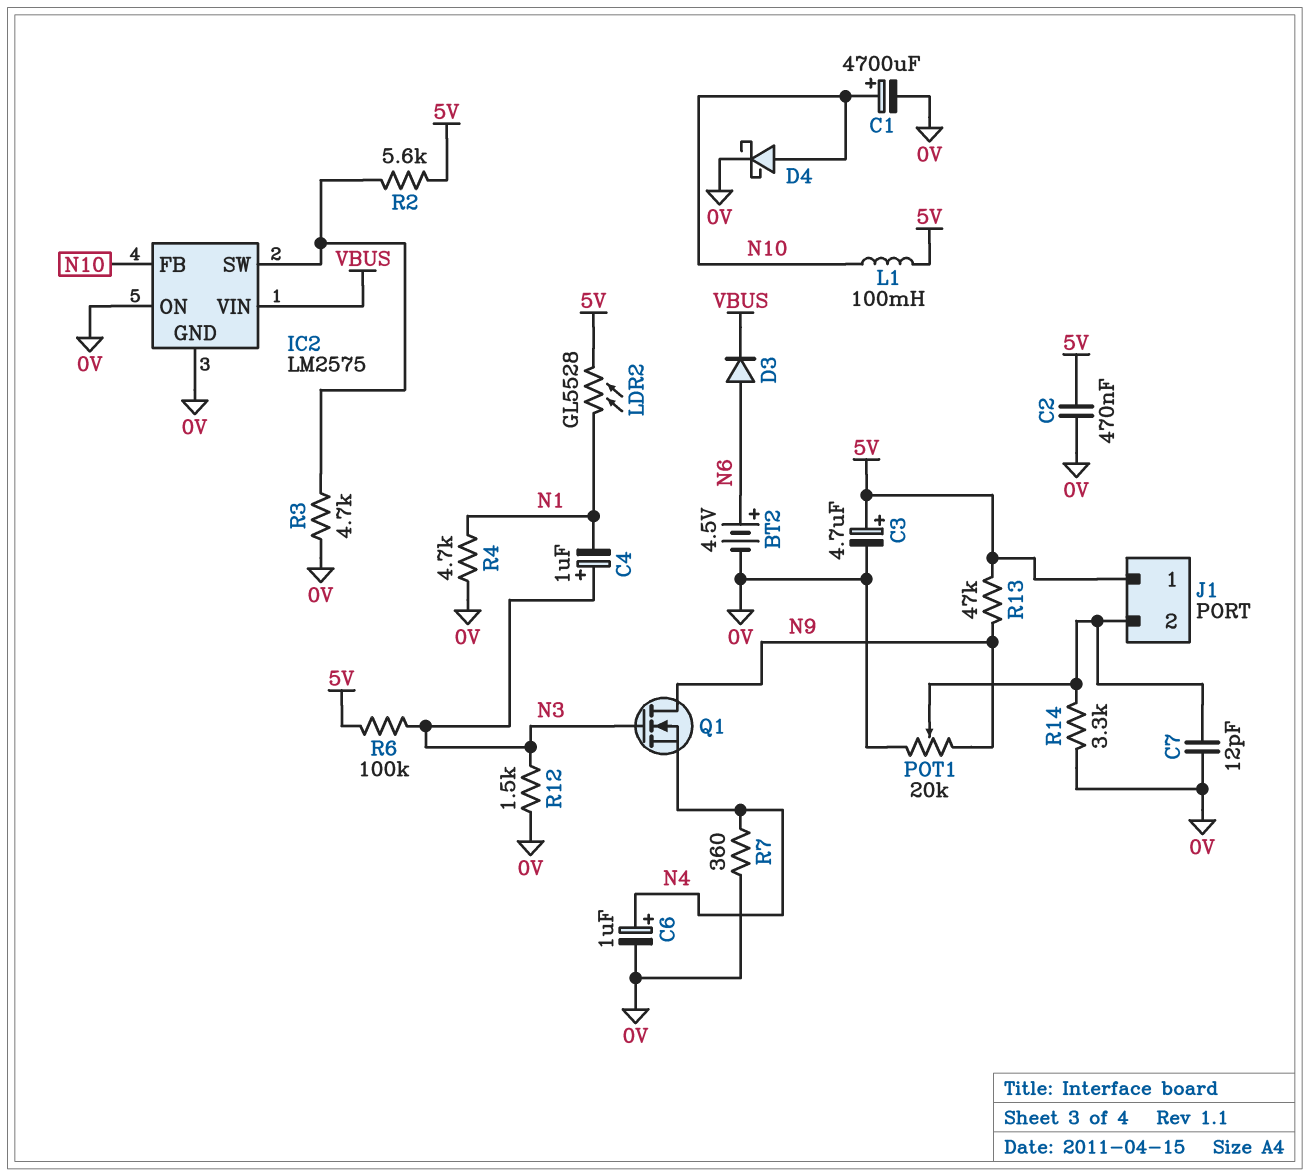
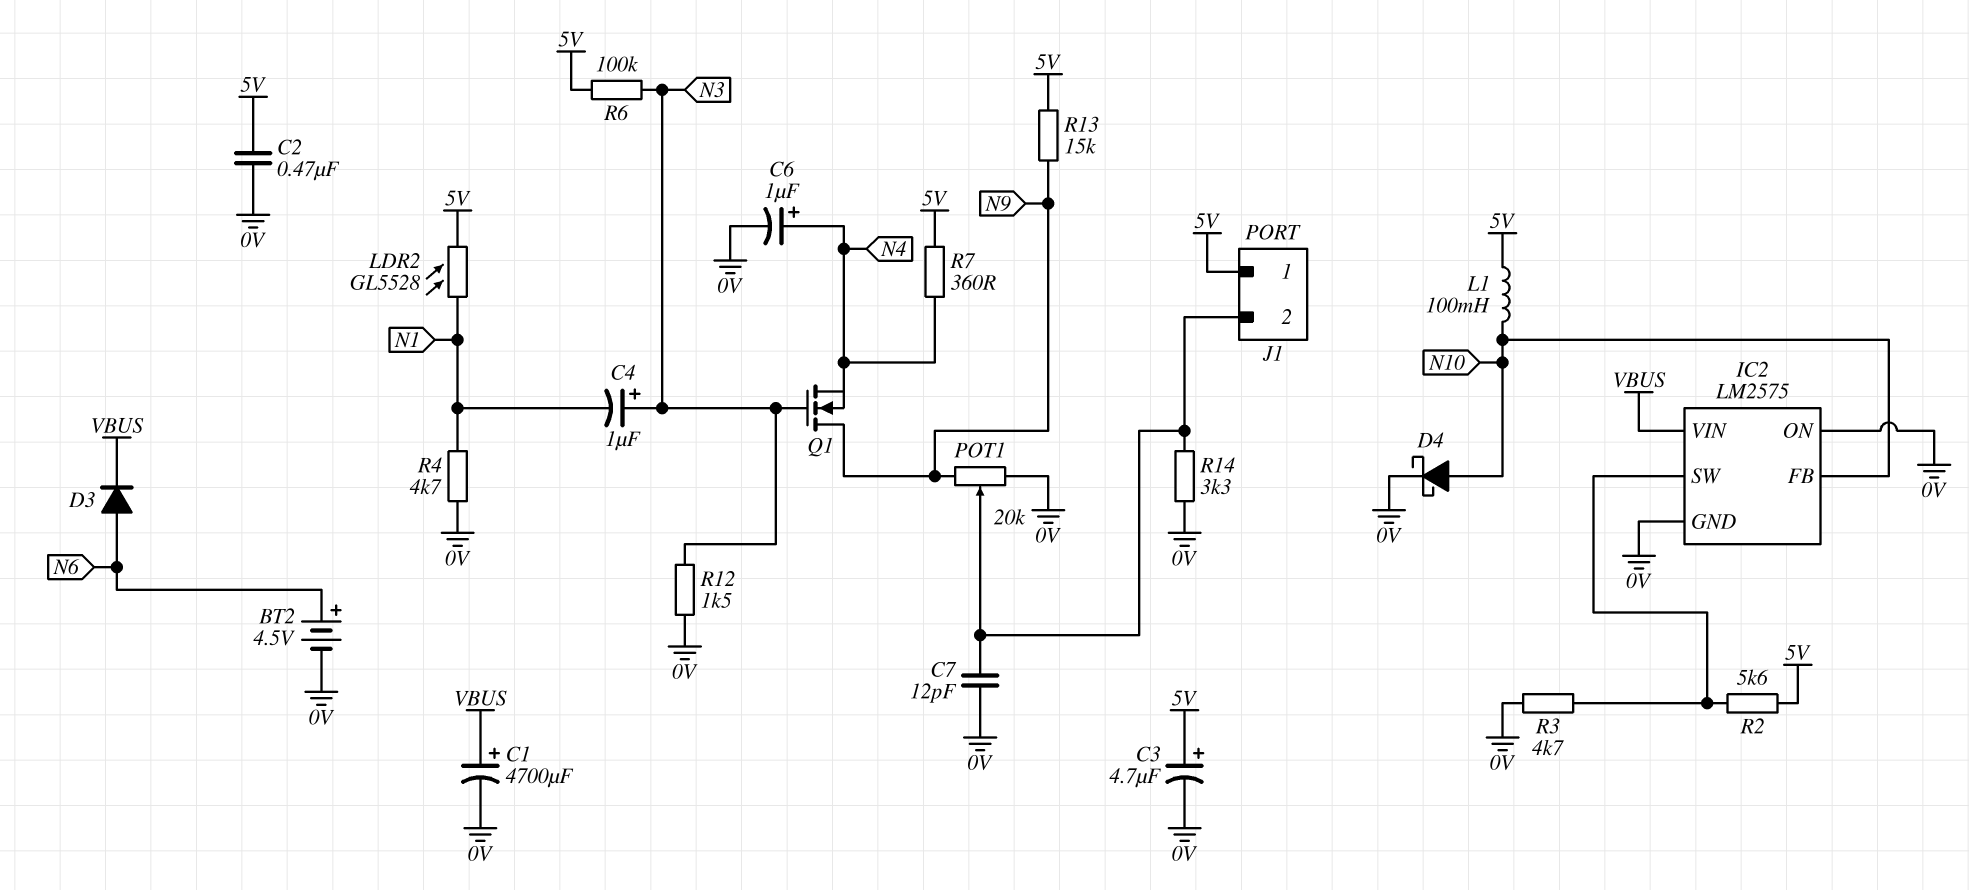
C1: 4700uF (plus N10, minus 0V) -> 4700uF (plus VBUS, minus 0V)
R7: 360 (0V, N4) -> 360 (5V, N4)
R13: 47k (5V, N9) -> 15k (5V, N9)

